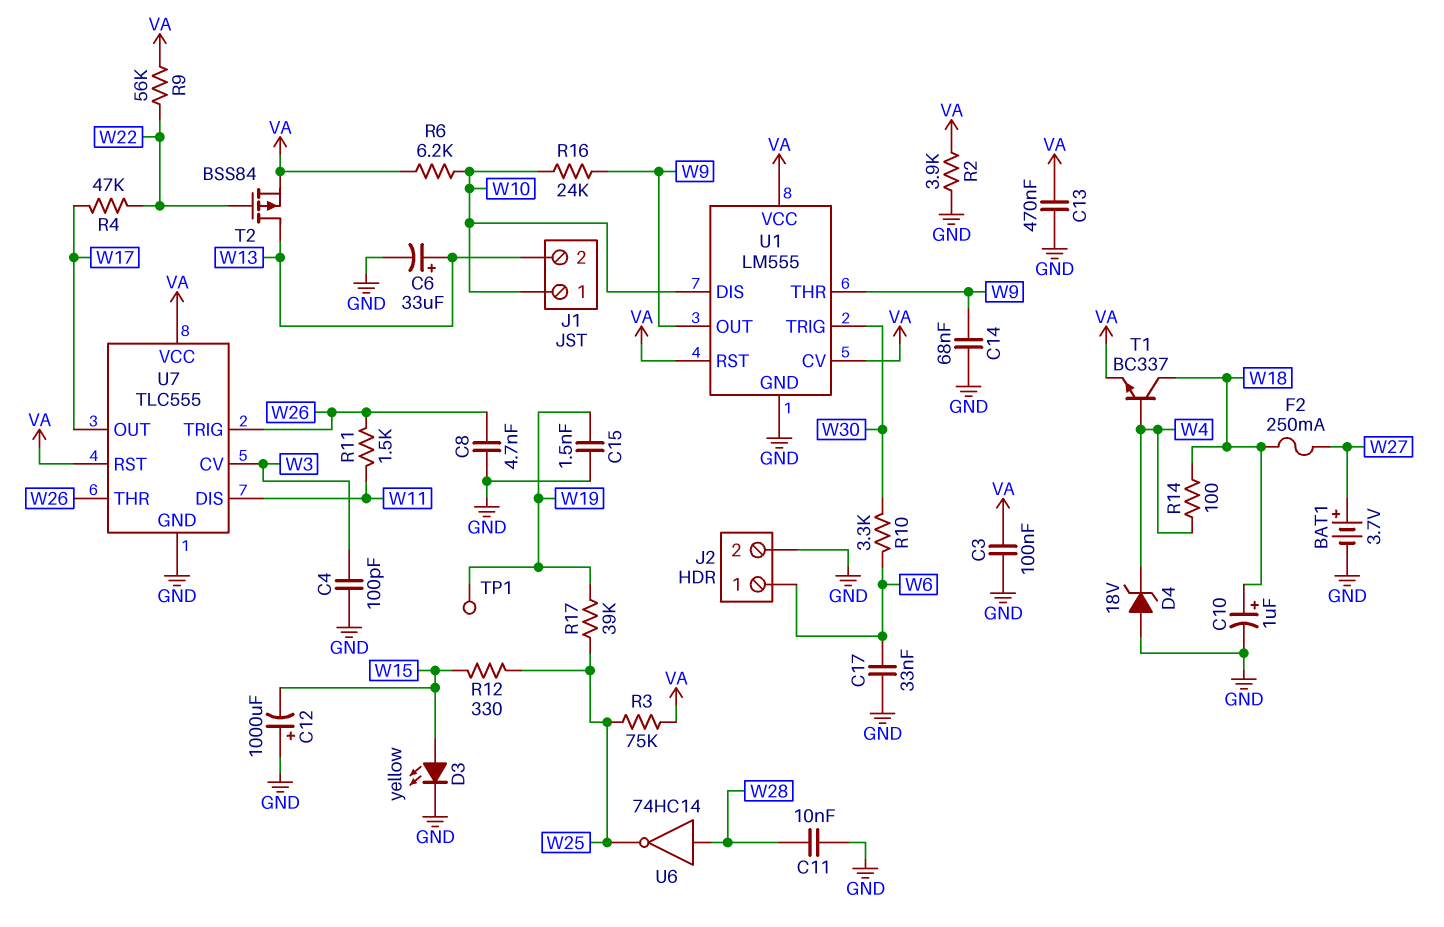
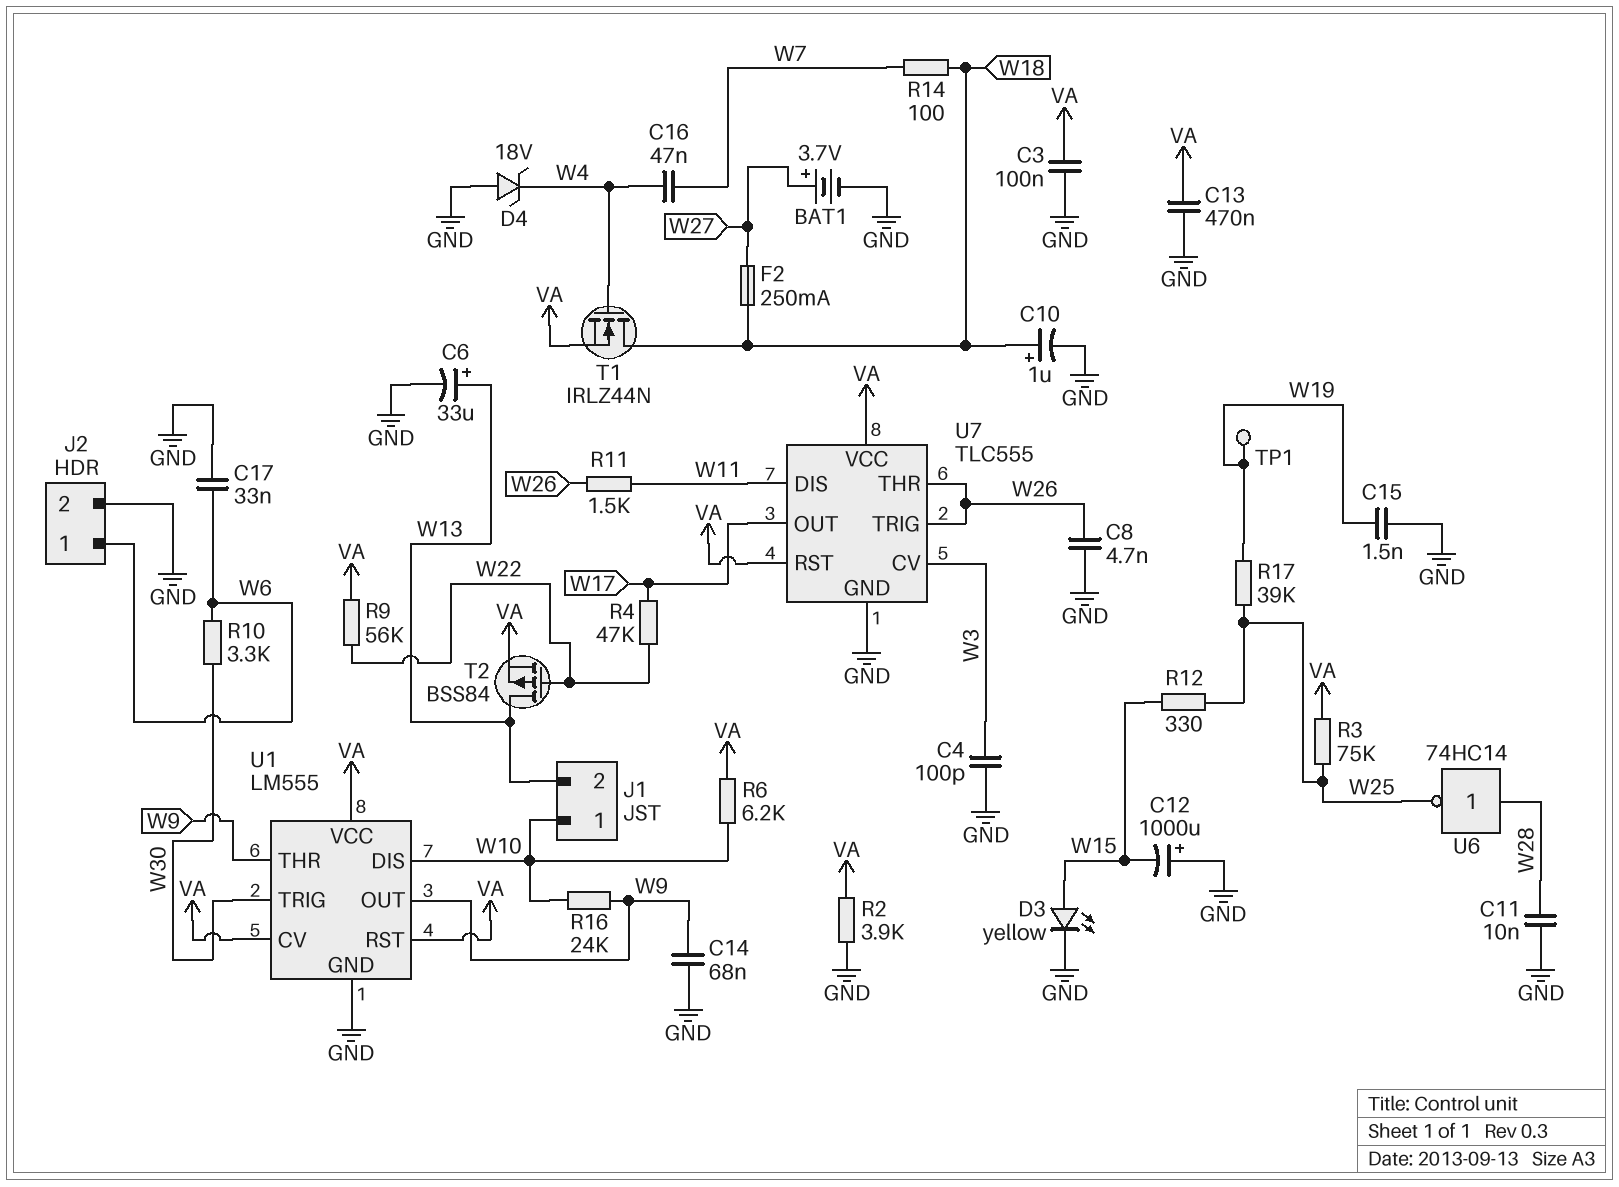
C16: none -> 47nF (W4, W7)
R14: 100 (W4, W18) -> 100 (W7, W18)
T1: NPN BC337 (B W4, C W18, E VA) -> NMOS IRLZ44N (G W4, D W18, S VA)

